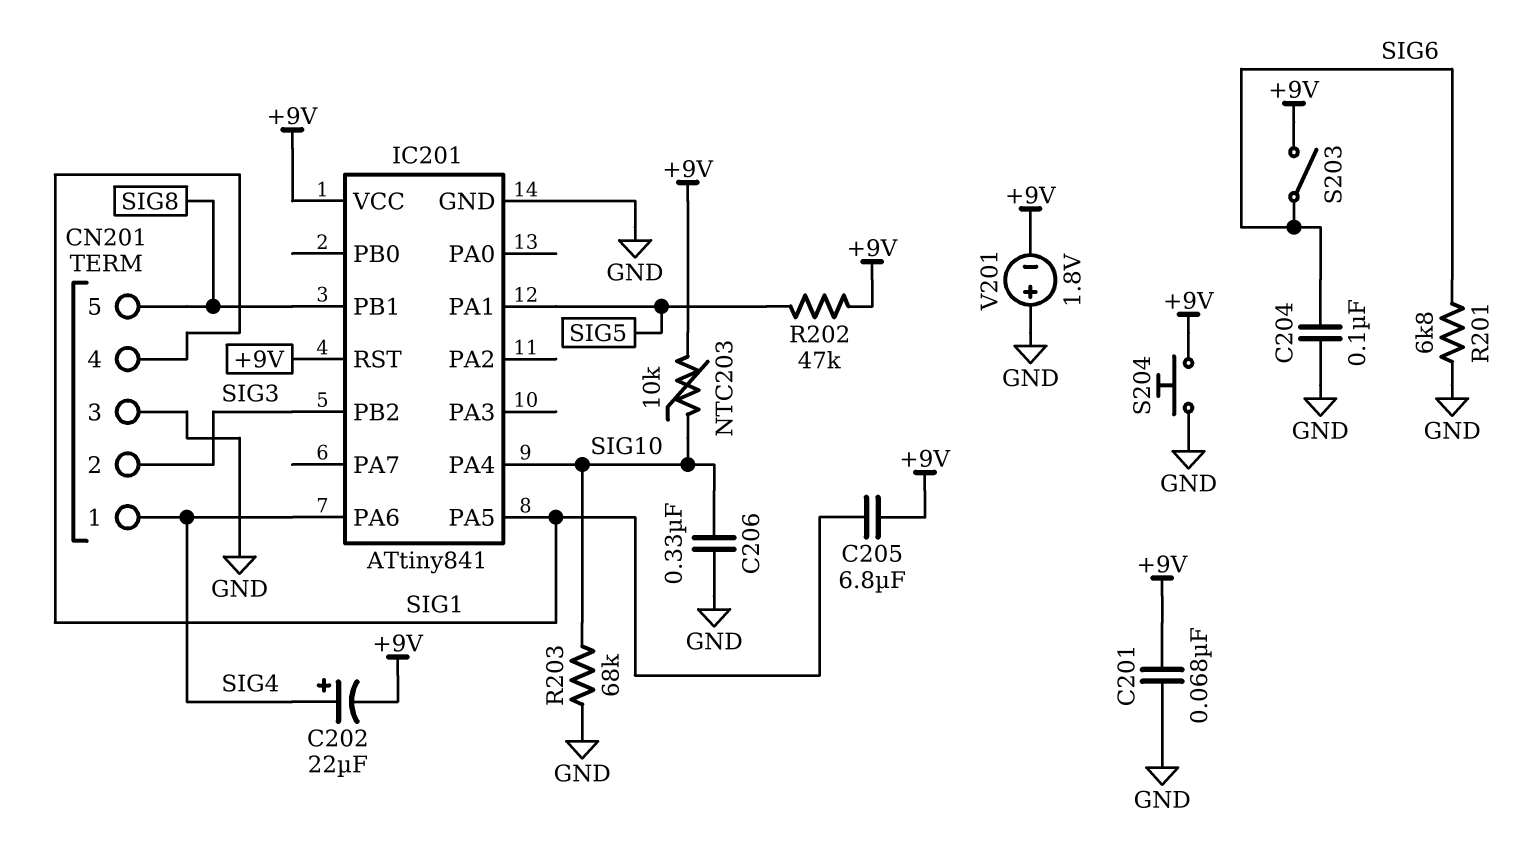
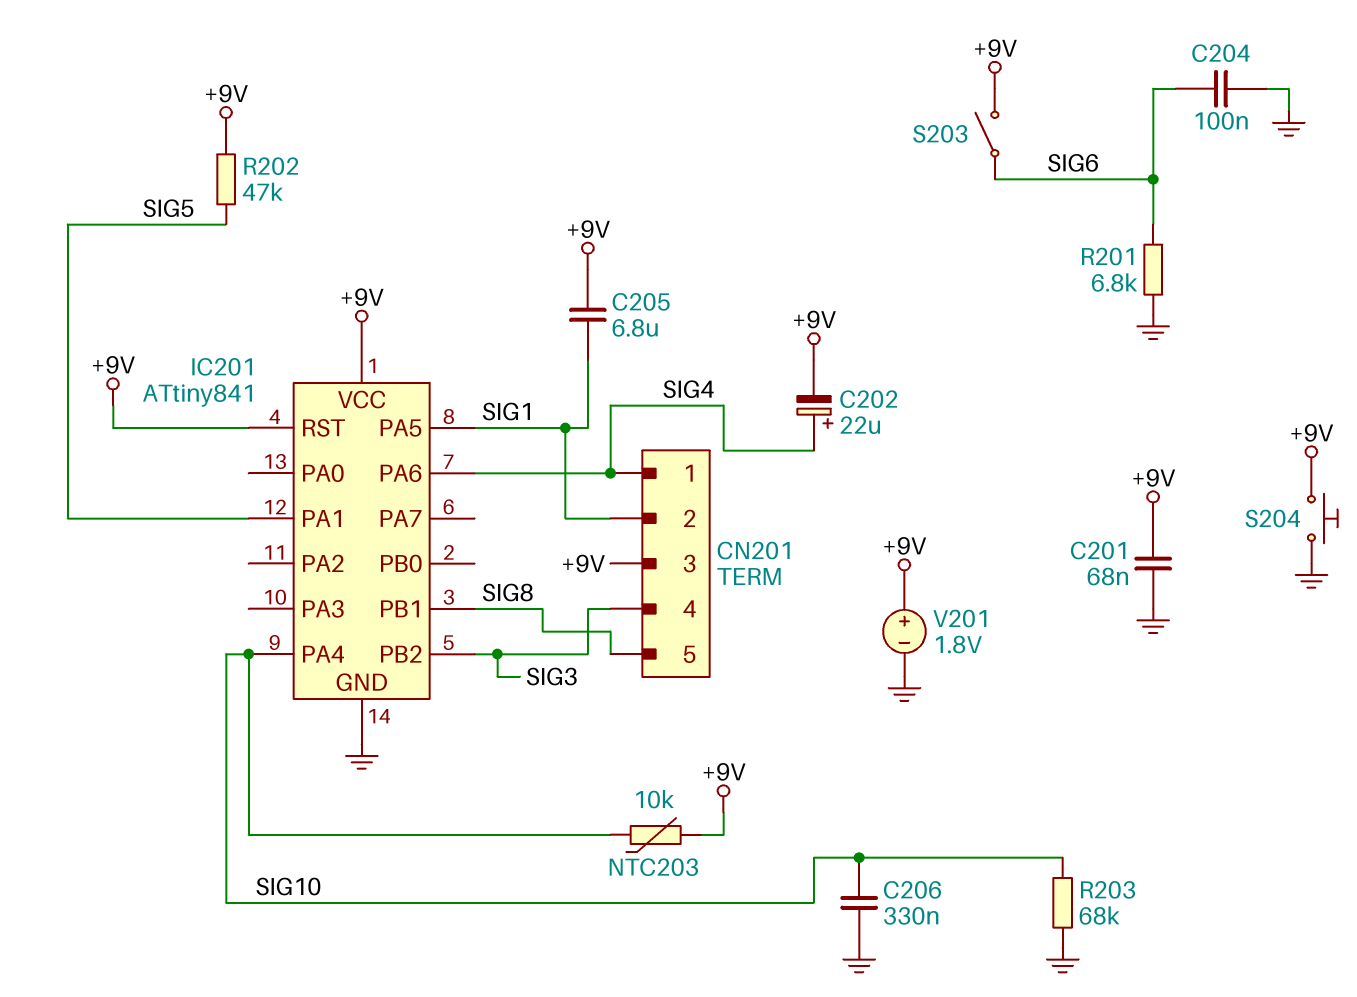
CN201 pin 2: SIG3 -> SIG1
CN201 pin 3: GND -> +9V
CN201 pin 4: SIG1 -> SIG3
V201: 1.8V (plus GND, minus +9V) -> 1.8V (plus +9V, minus GND)

